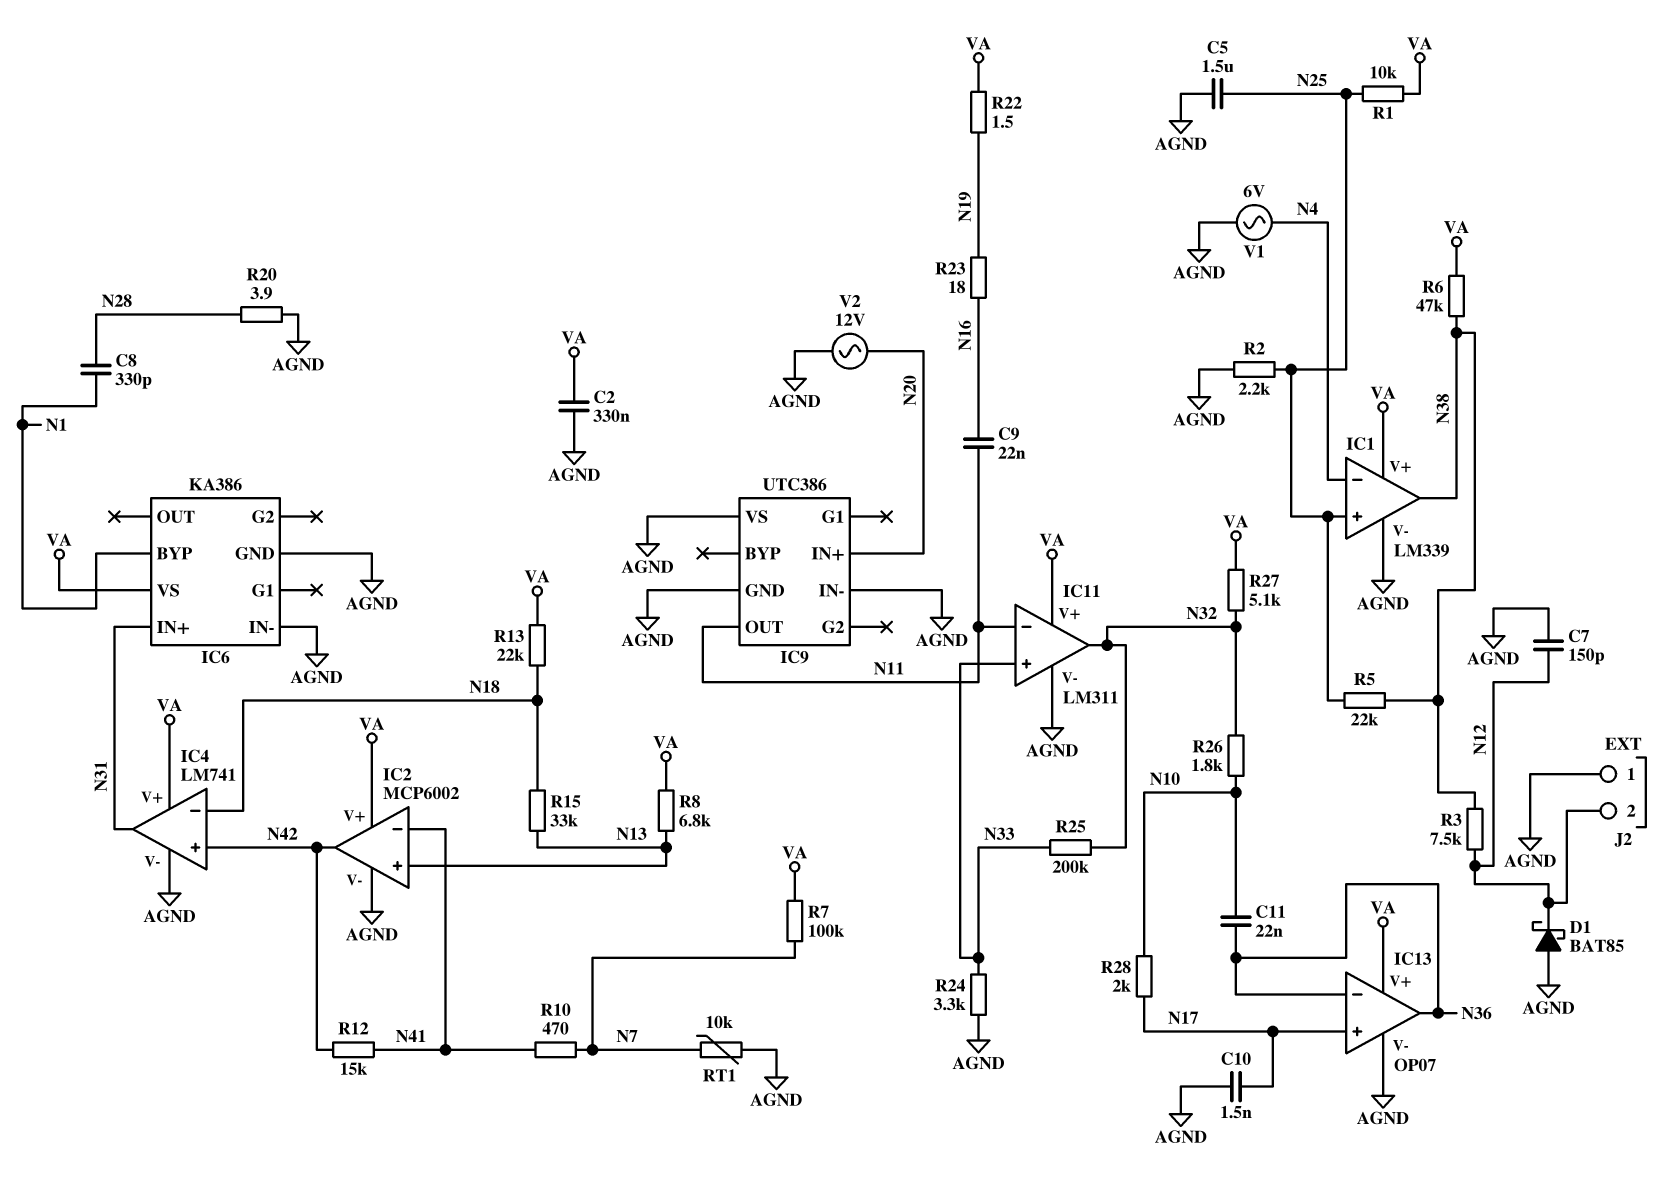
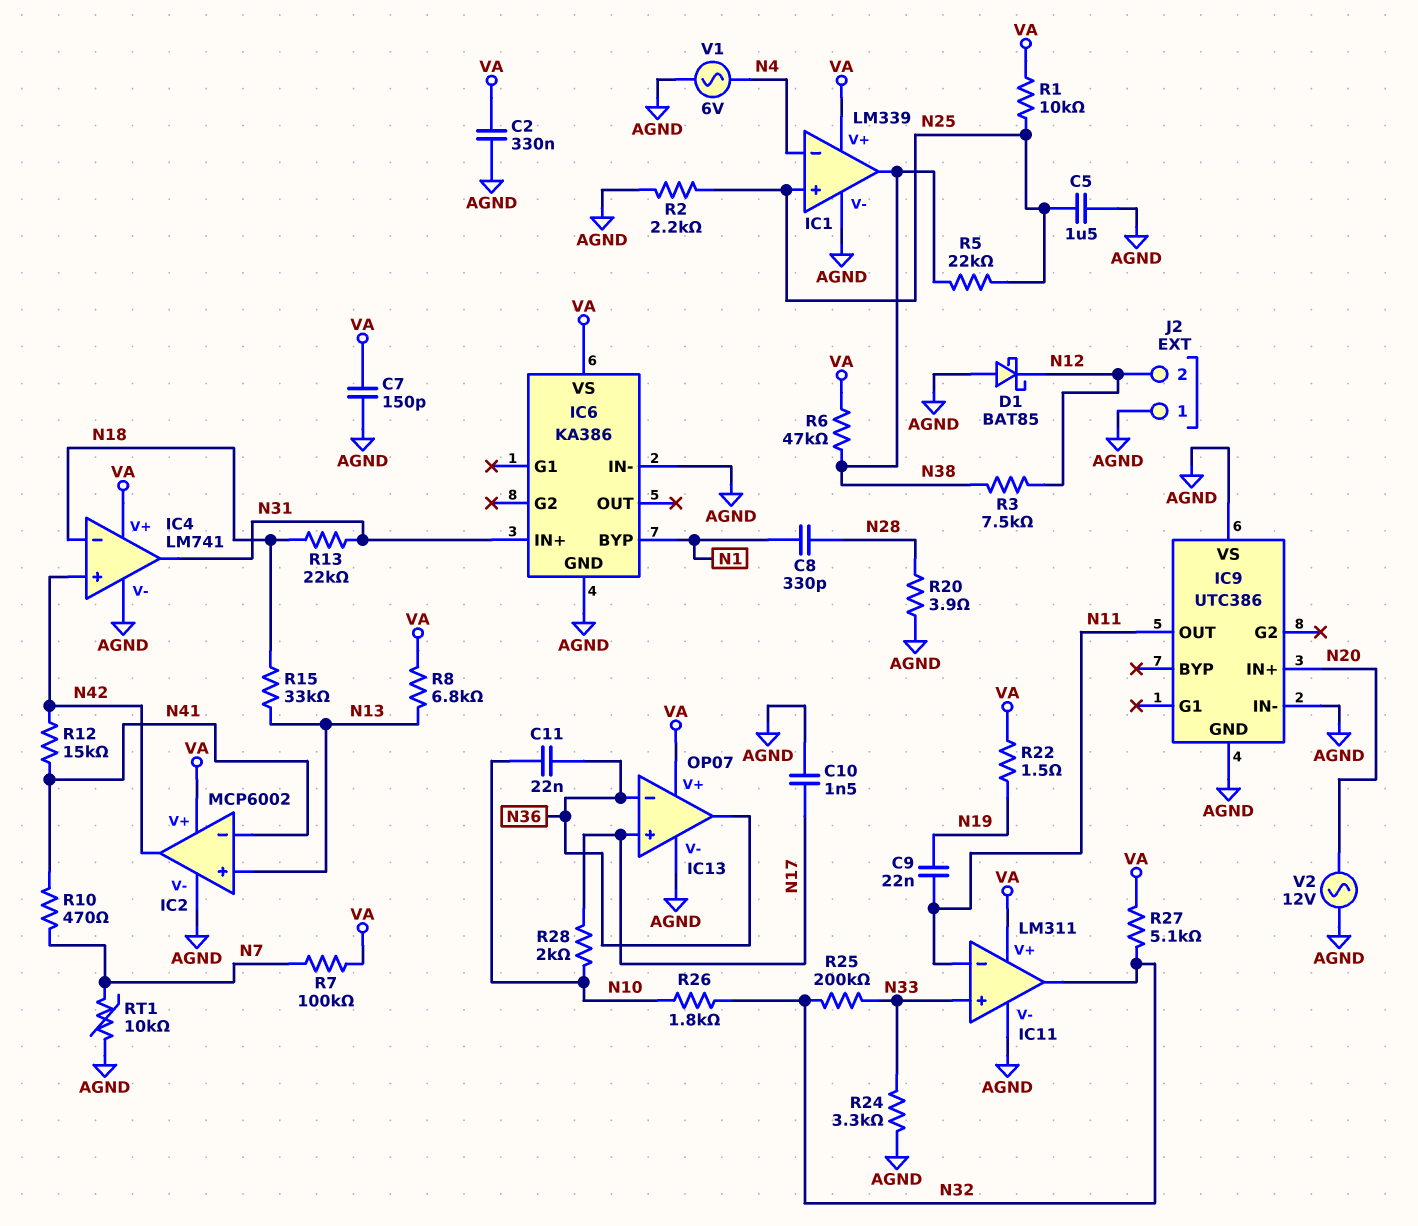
C7: 150pF (AGND, N12) -> 150pF (AGND, VA)
C9: 22nF (N11, N16) -> 22nF (N11, N19)
R13: 22k (N18, VA) -> 22k (N18, N31)
R23: 18 (N16, N19) -> none

